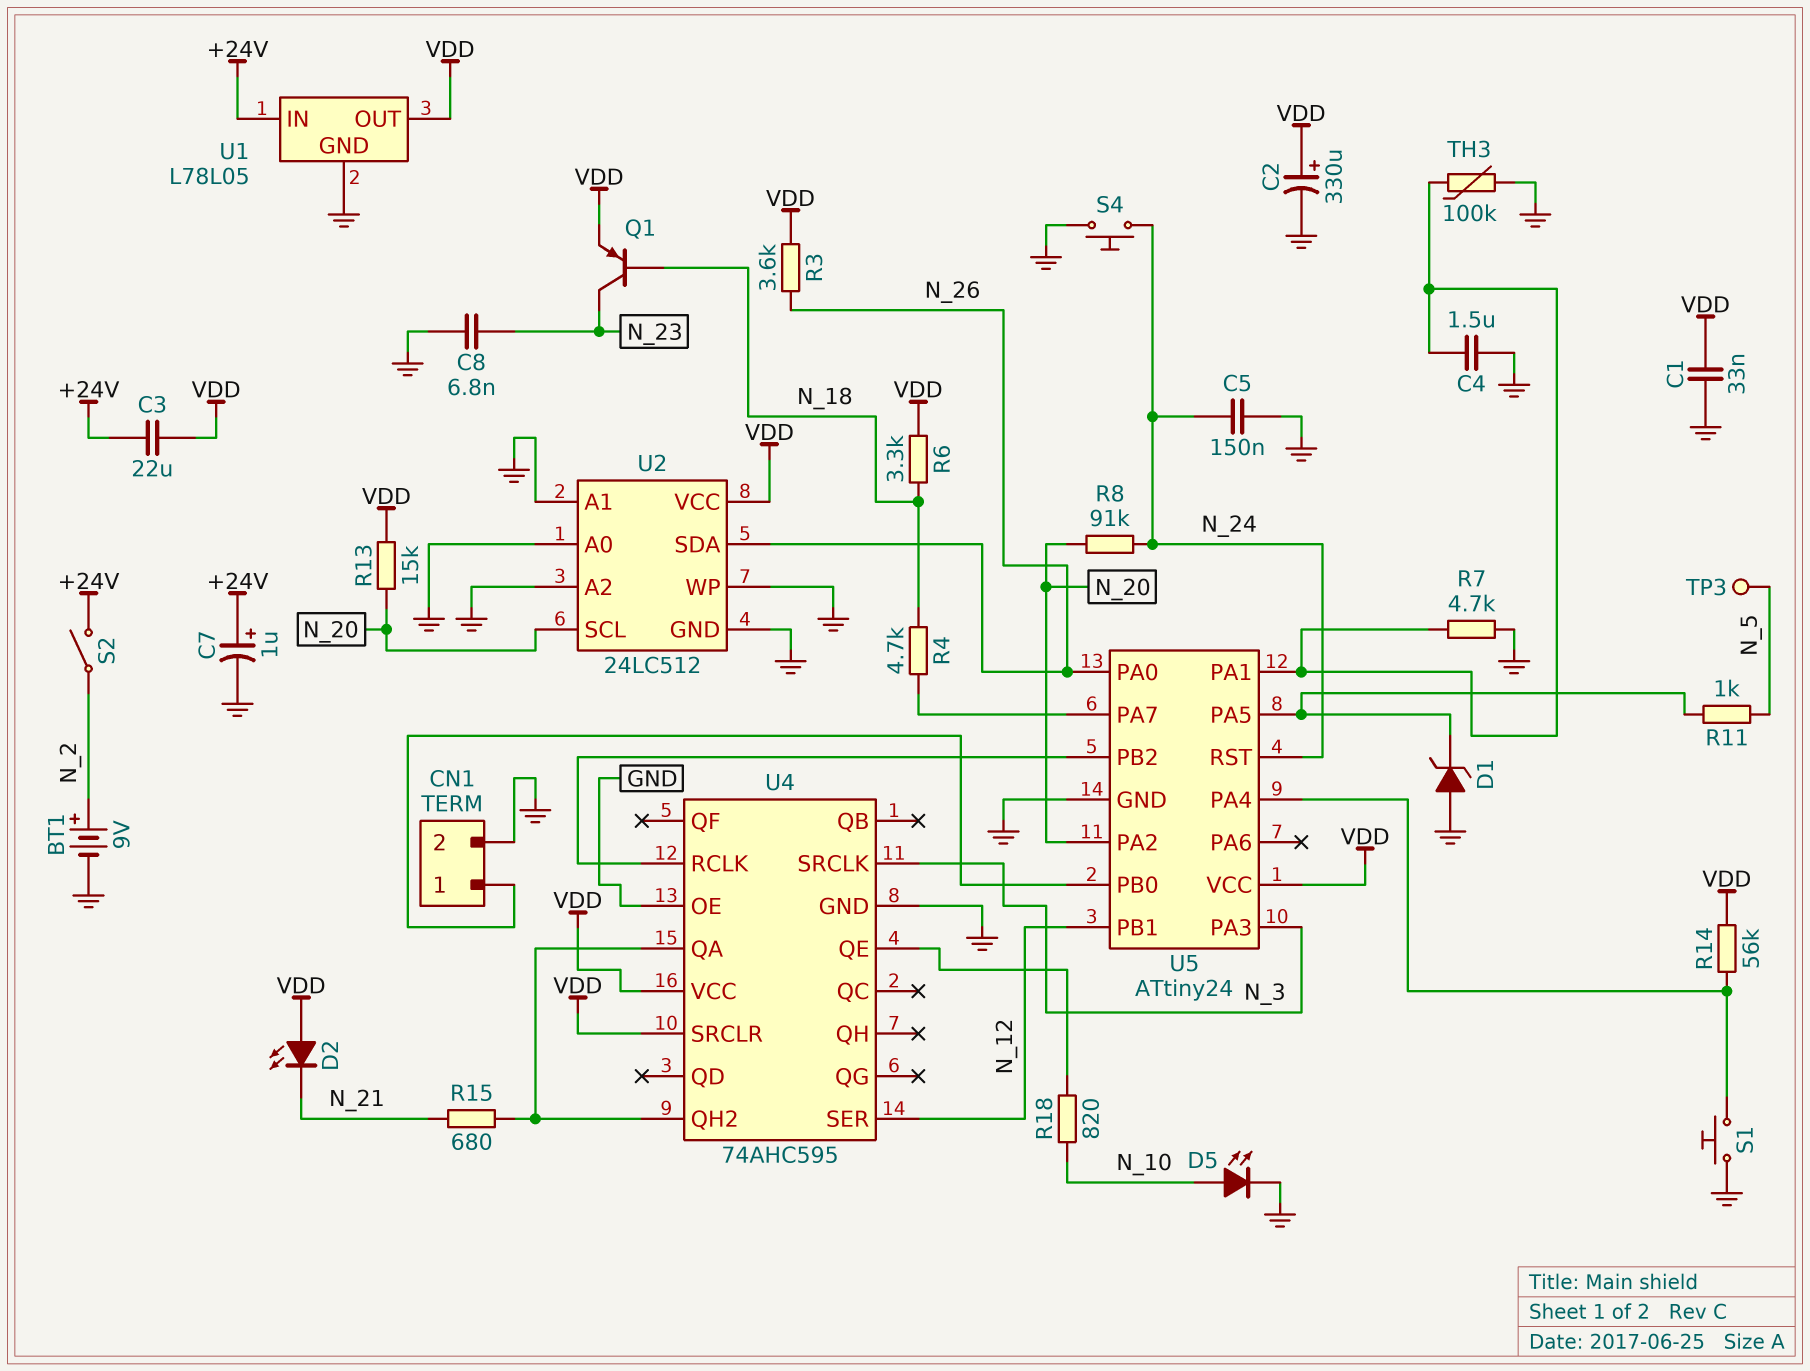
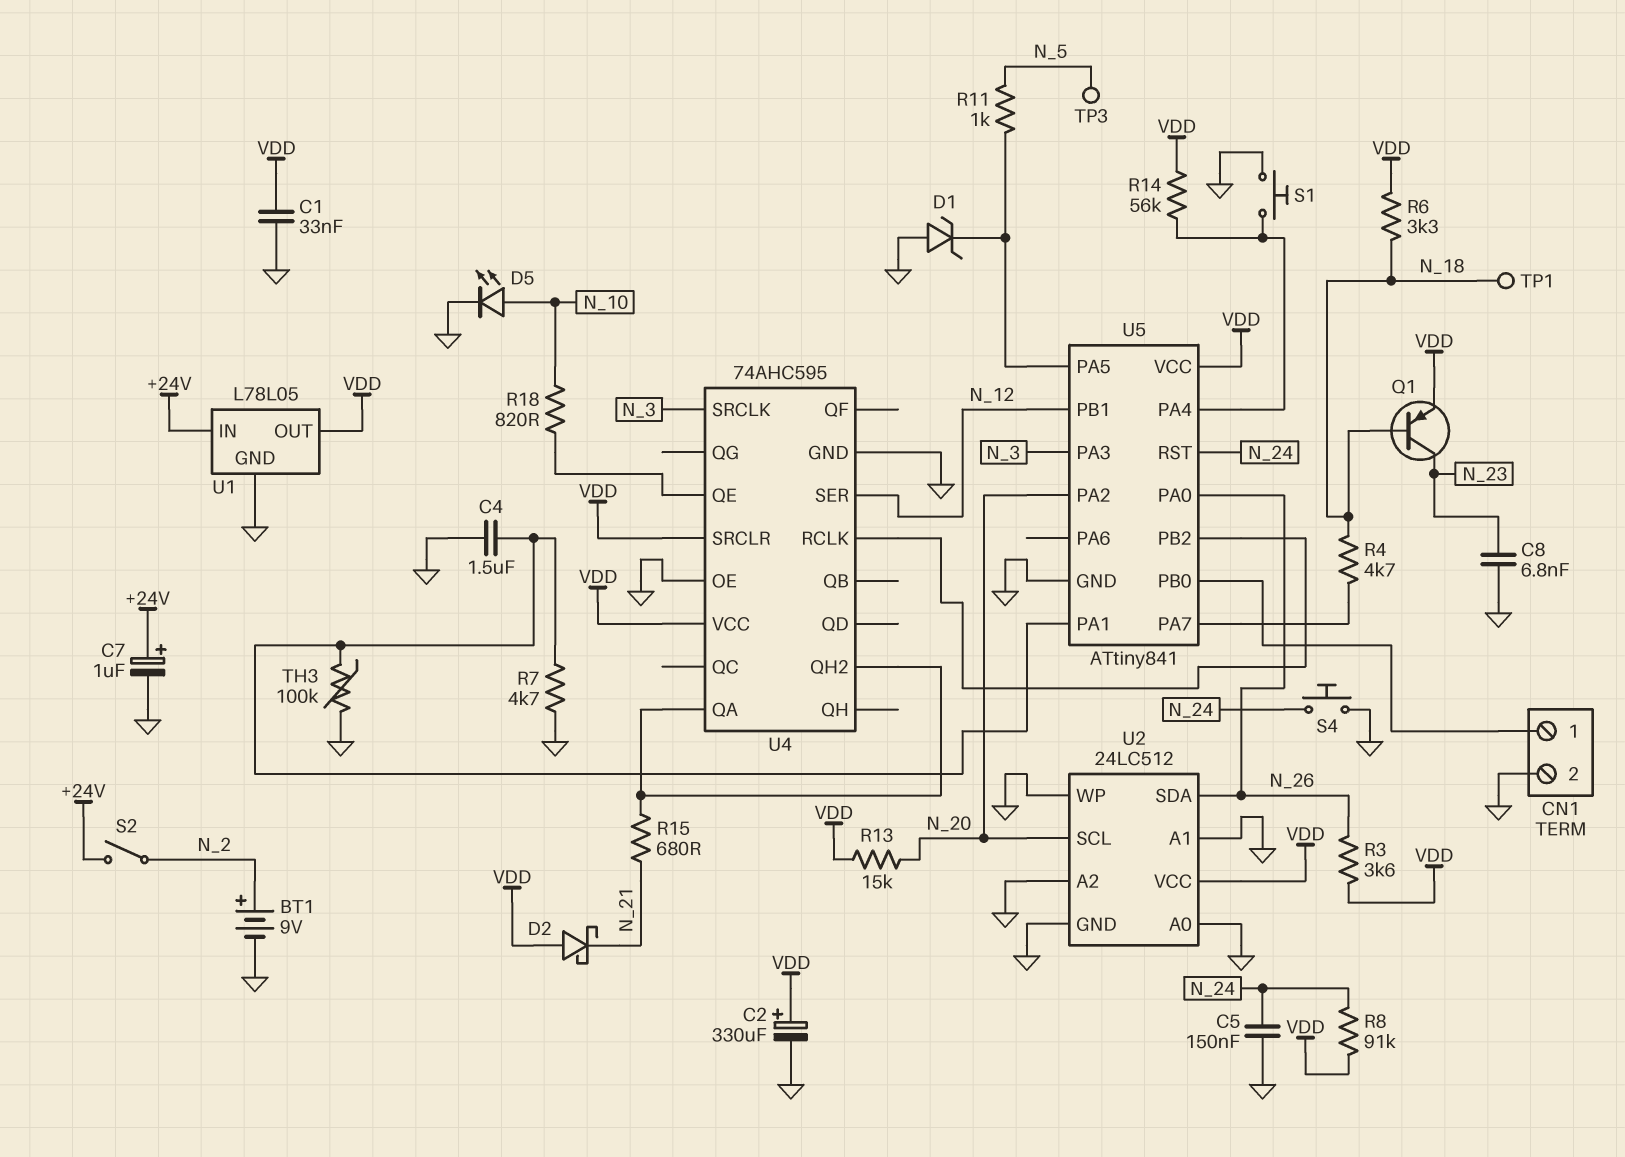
C3: 22uF (+24V, VDD) -> none
D2: LED (A VDD, K N_21) -> schottky (A VDD, K N_21)
R8: 91k (N_20, N_24) -> 91k (N_24, VDD)
TP1: none -> test point (N_18)
U5: ATtiny24 -> ATtiny841

